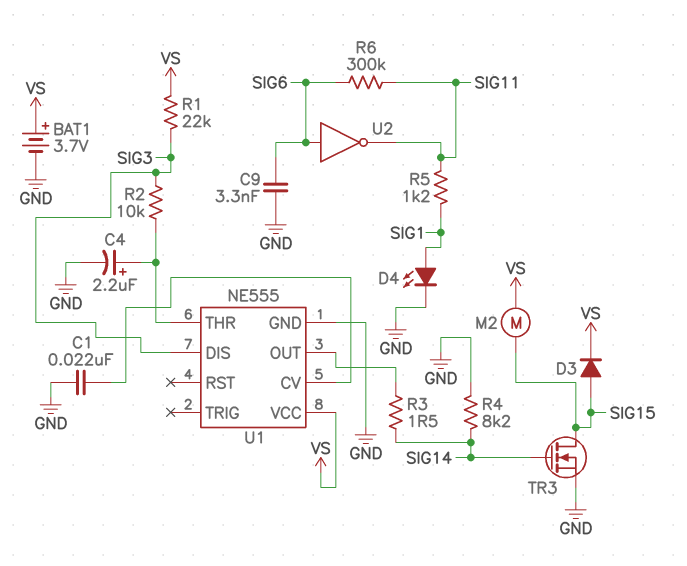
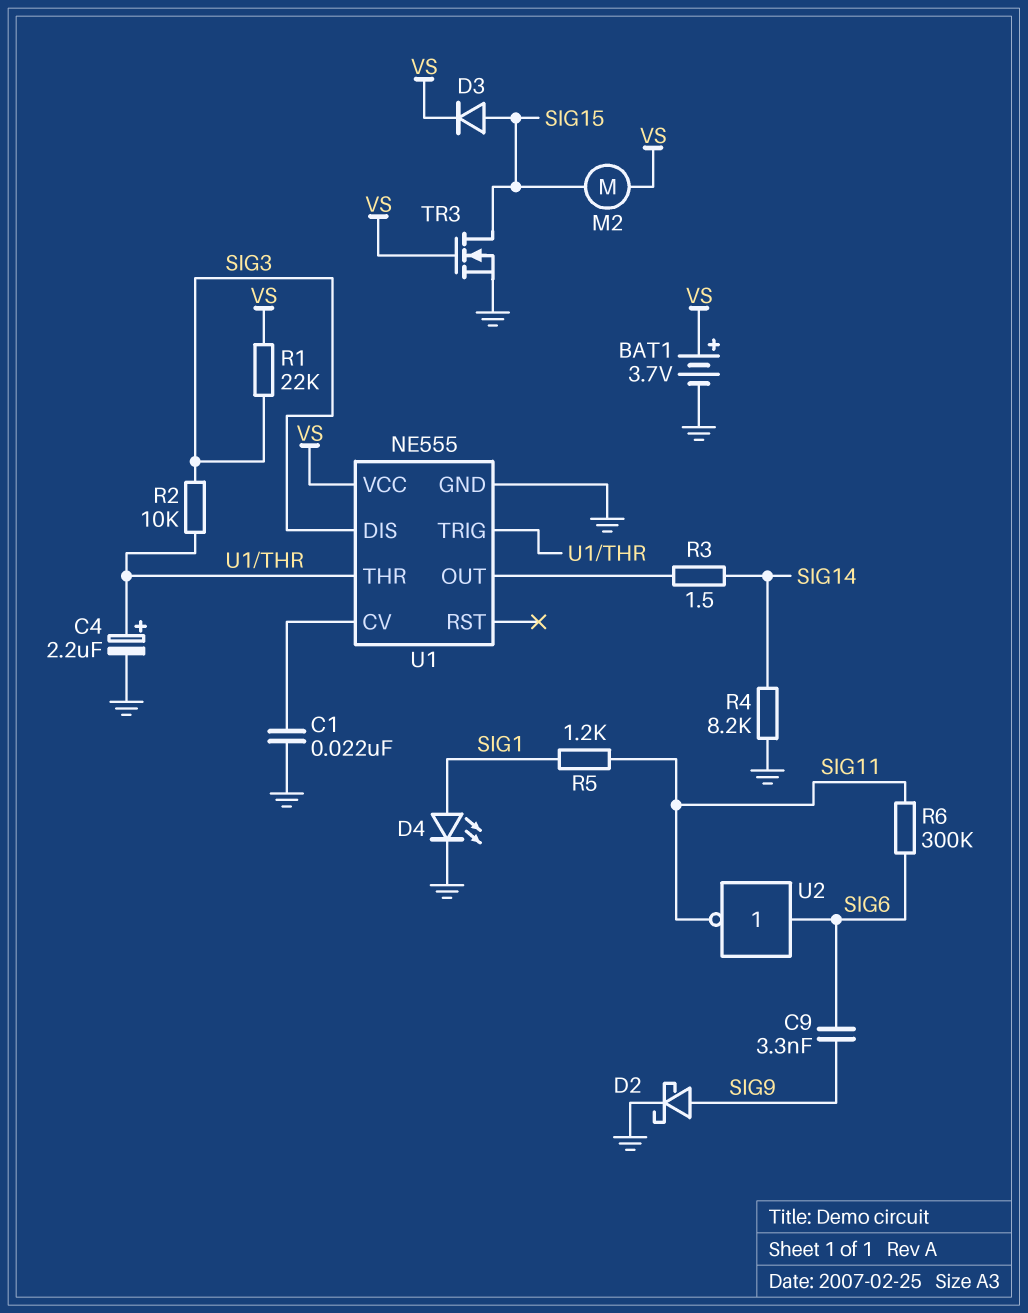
C9: 3.3nF (GND, SIG6) -> 3.3nF (SIG6, SIG9)
D2: none -> schottky (A SIG9, K GND)
TR3: NMOS (G SIG14, D SIG15, S GND) -> NMOS (G VS, D SIG15, S GND)
U1 pin TRIG: none -> U1/THR

